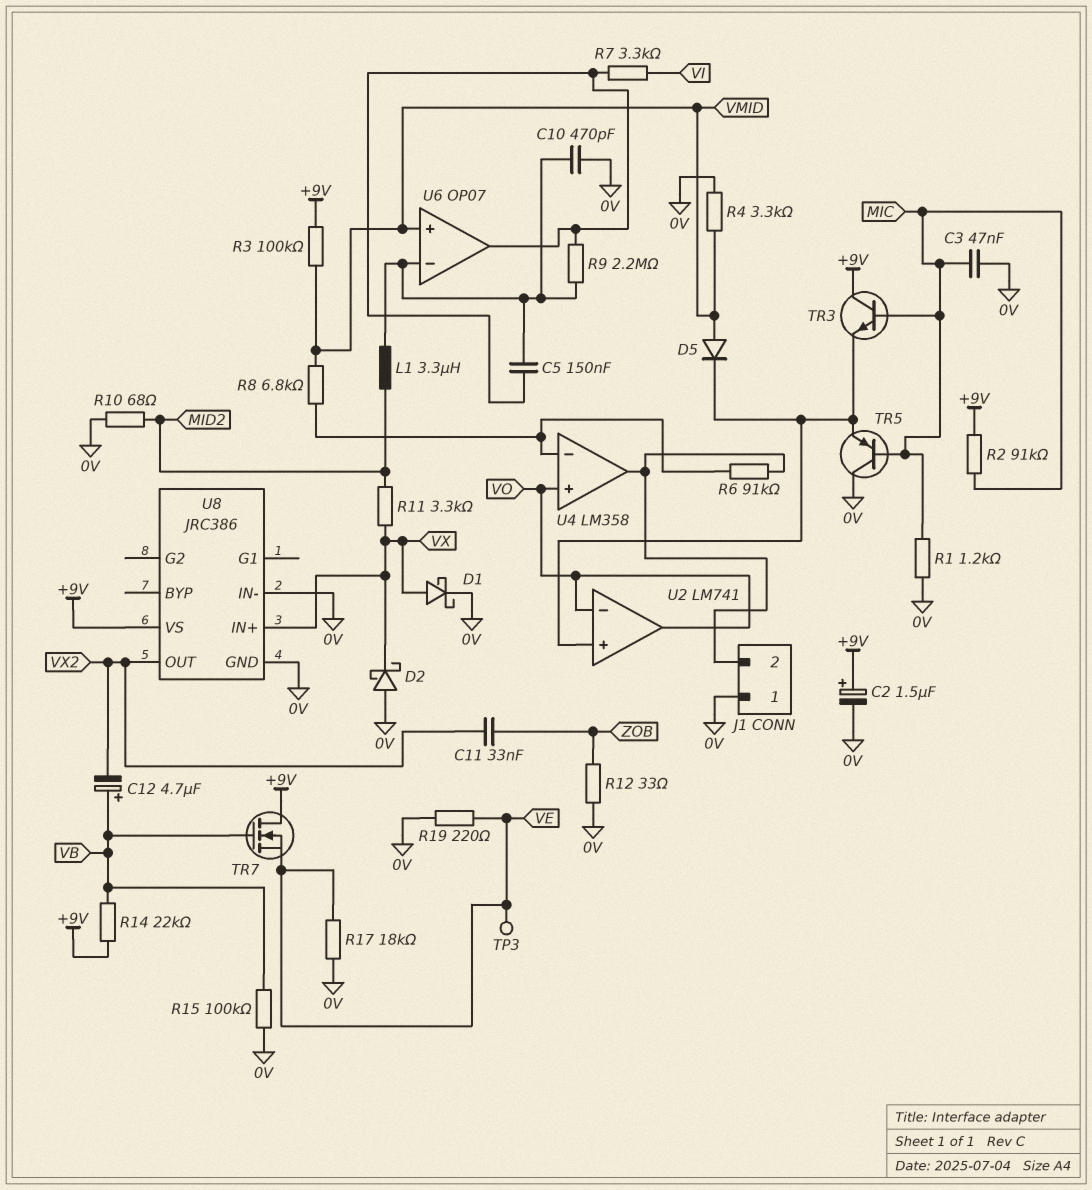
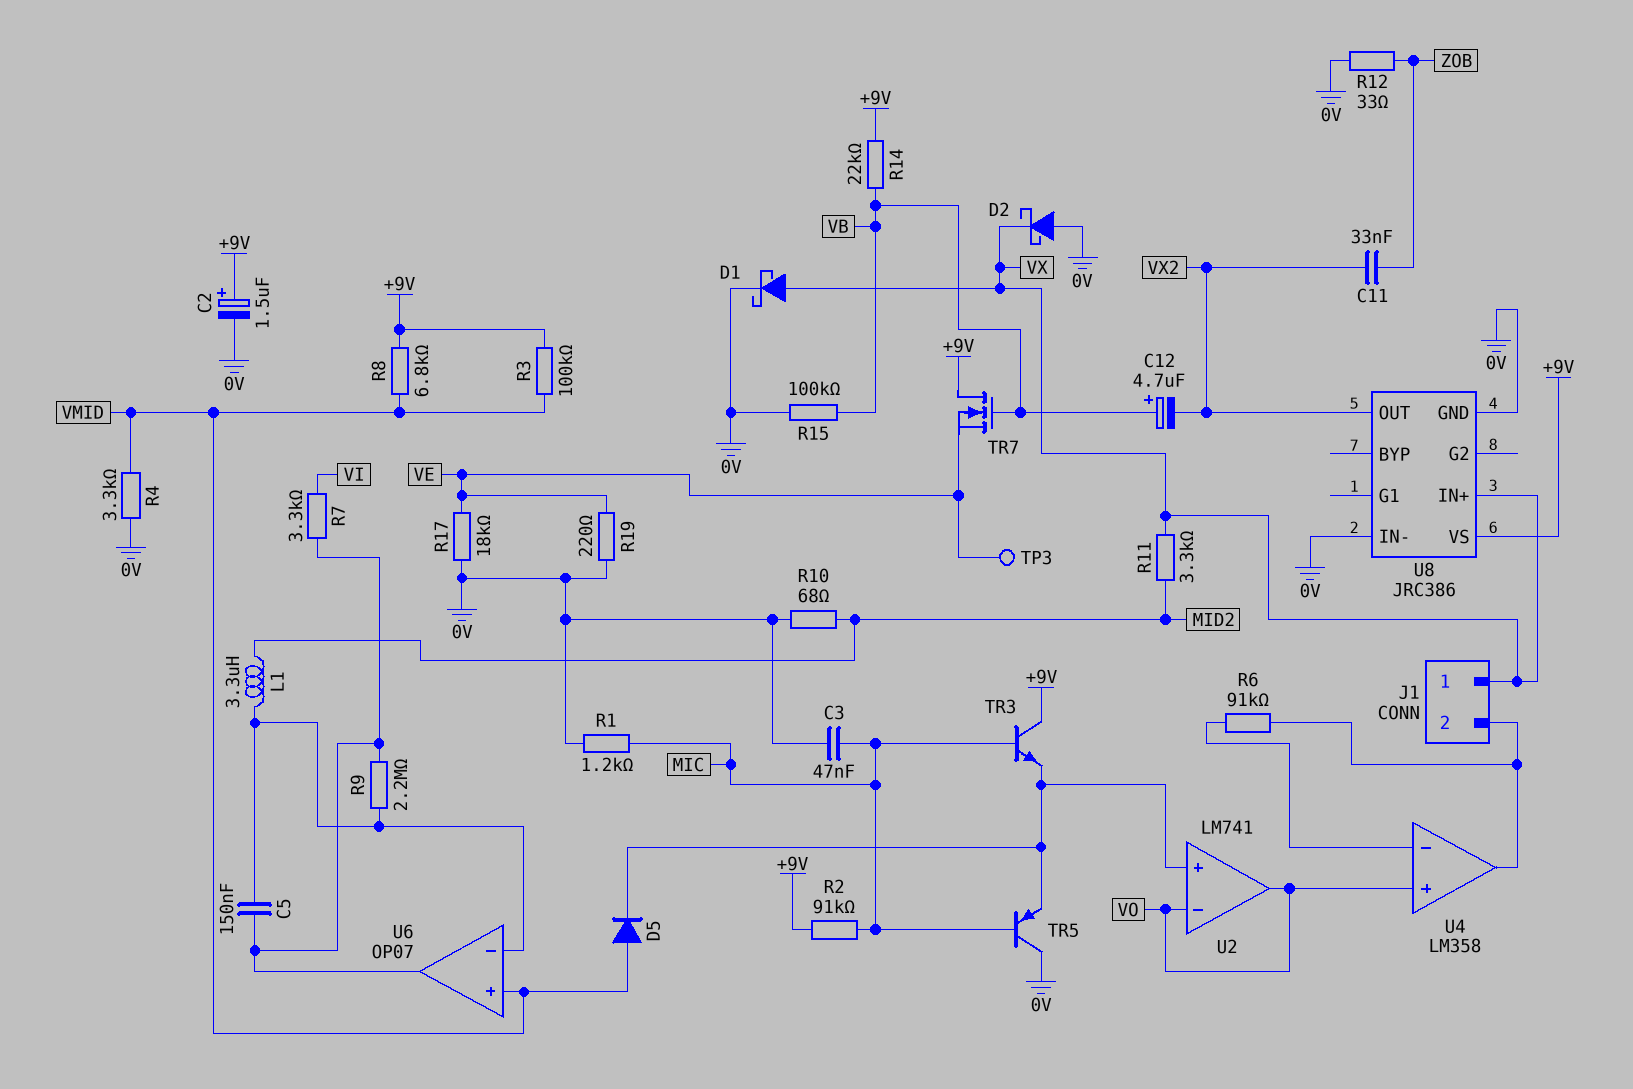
C10: 470pF (0V, U6/in-) -> none
J1 pin 1: 0V -> VX
R8: 6.8k (U4/in-, VMID) -> 6.8k (+9V, VMID)

